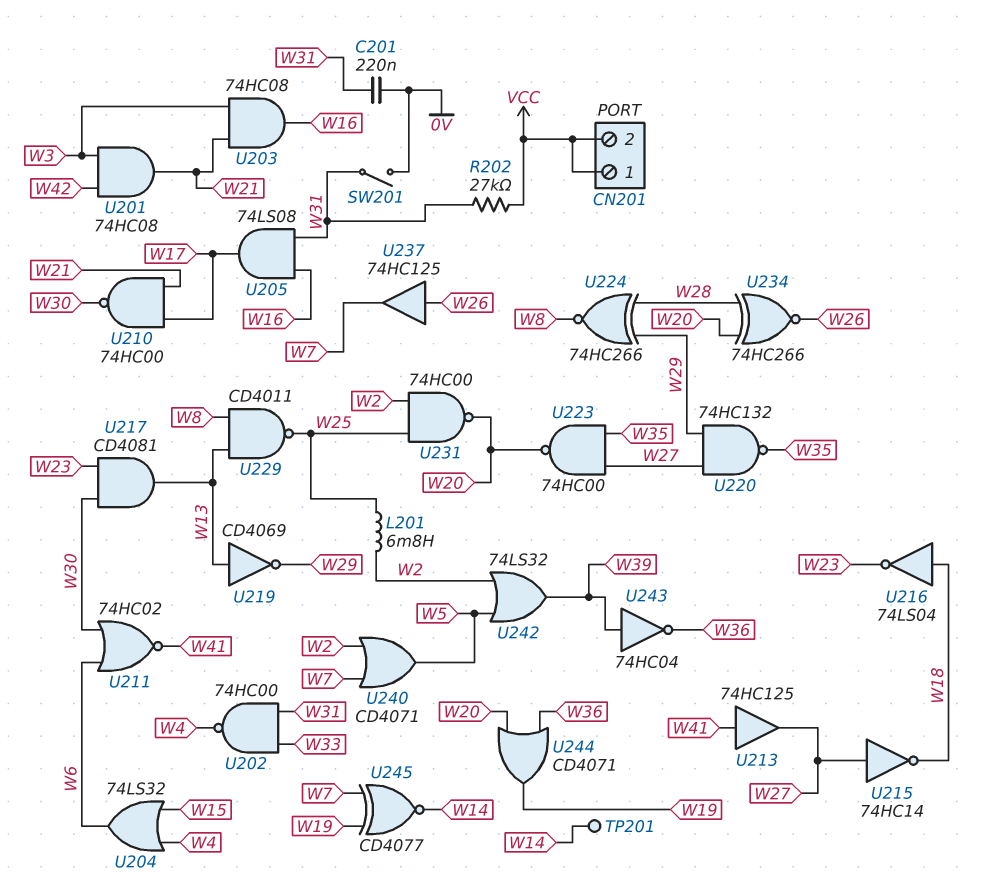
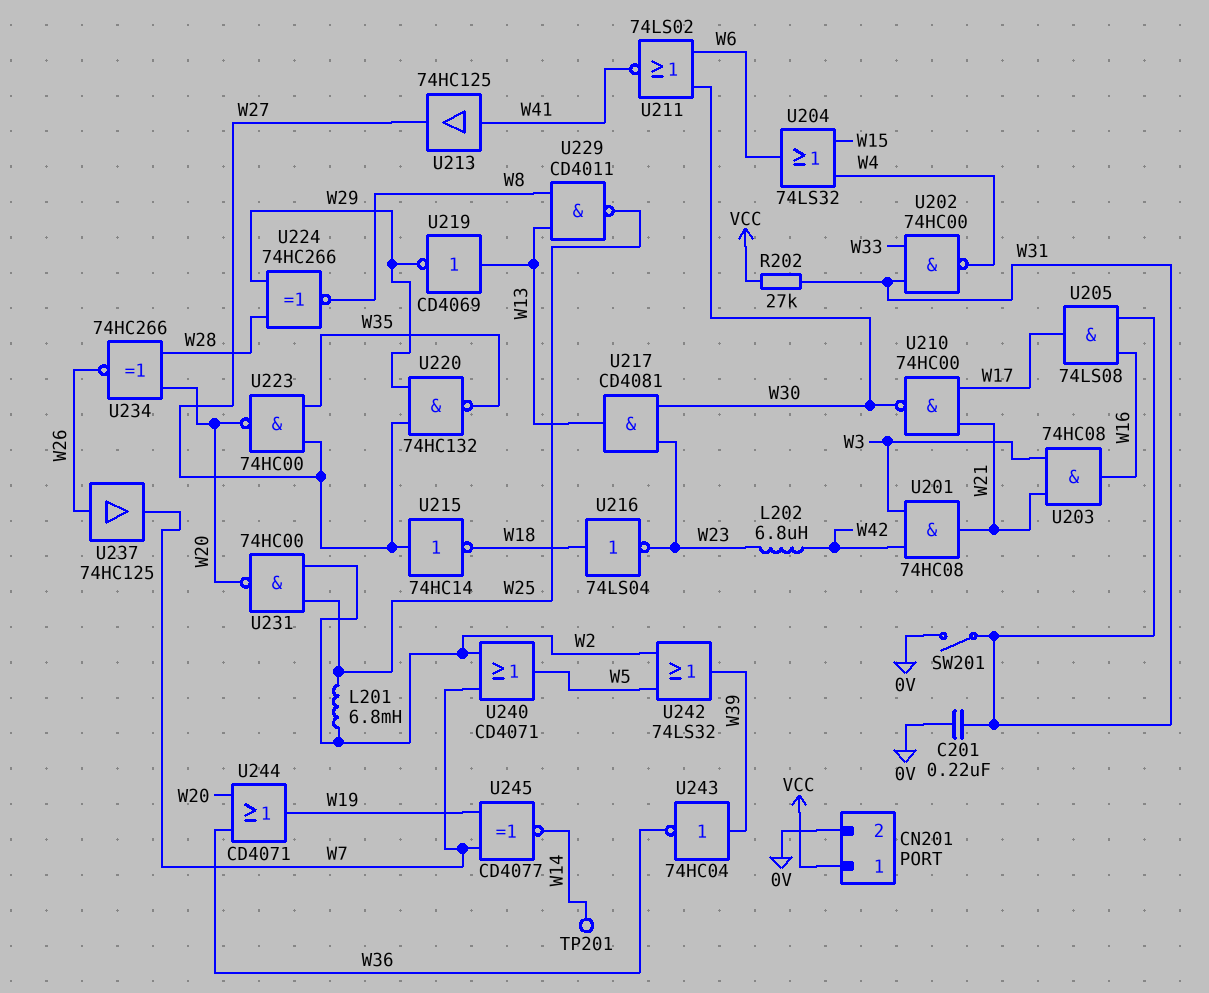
CN201 pin 2: VCC -> 0V
L202: none -> 6.8uH (W23, W42)
U211: NOR 74HC02 (in W6, in W30, out W41) -> NOR 74LS02 (in W6, in W30, out W41)

